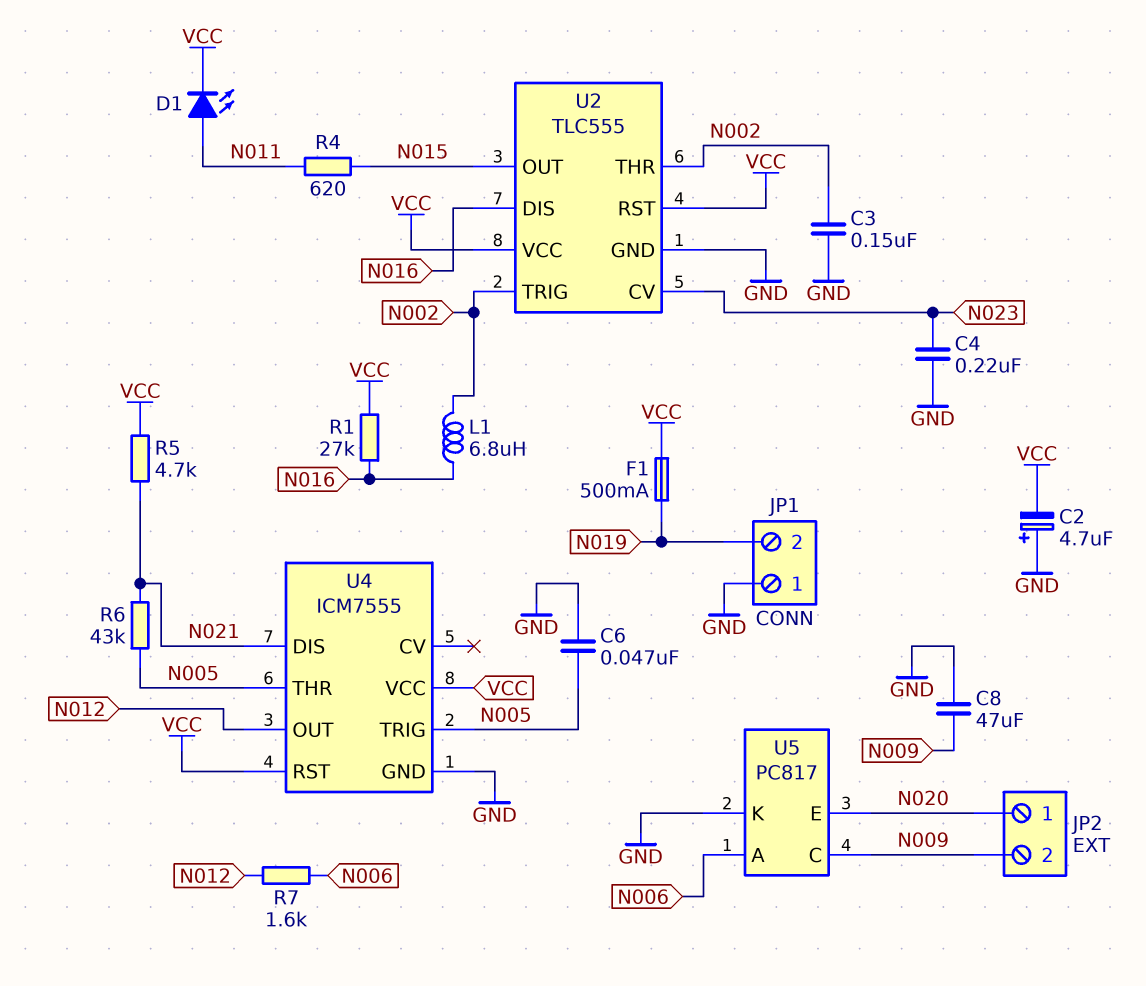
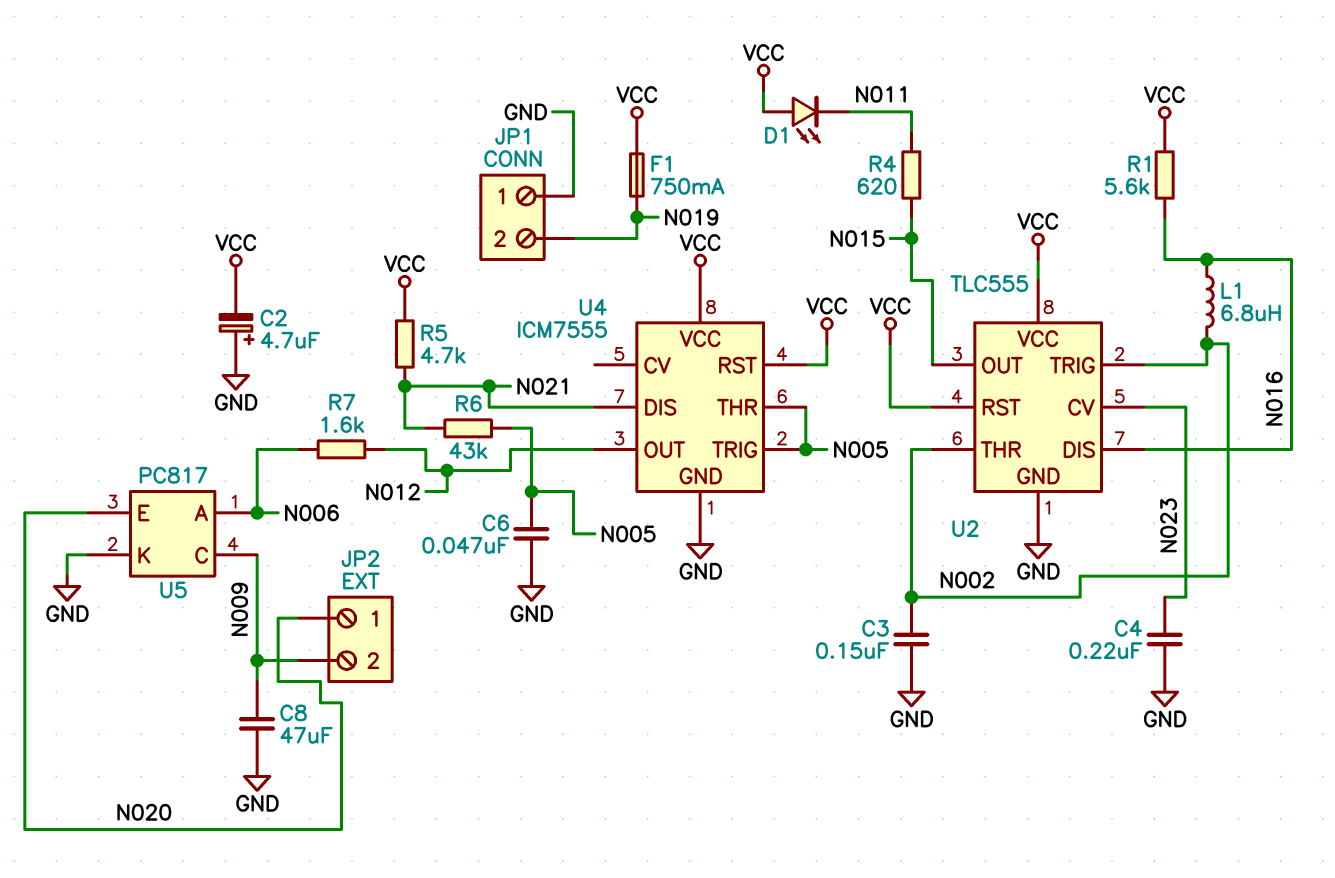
D1: LED (A N011, K VCC) -> LED (A VCC, K N011)
F1: 500mA (N019, VCC) -> 750mA (N019, VCC)
R1: 27k (N016, VCC) -> 5.6k (N016, VCC)

